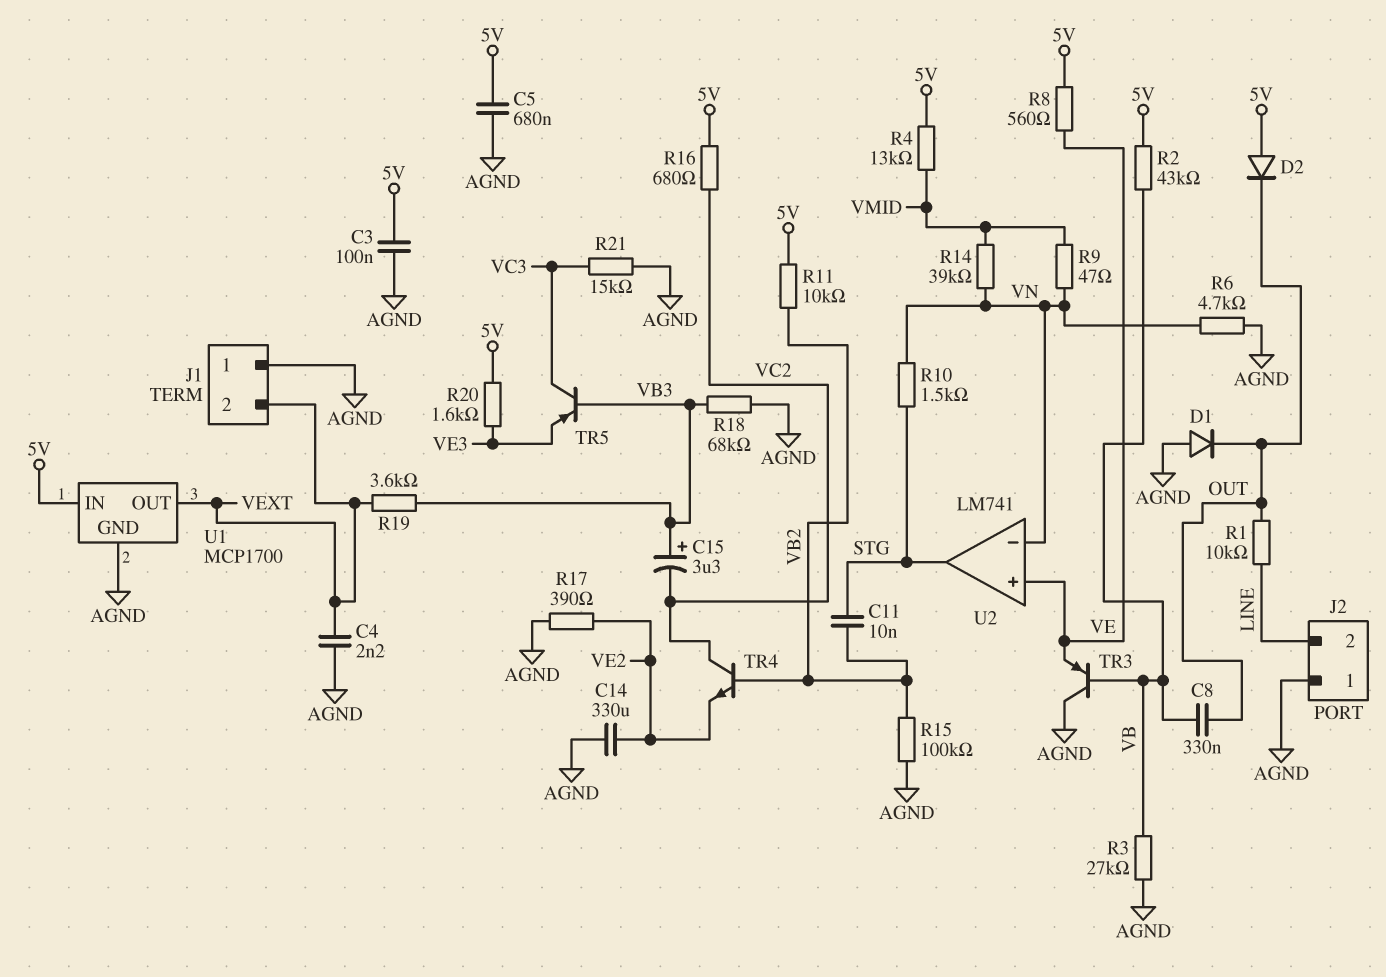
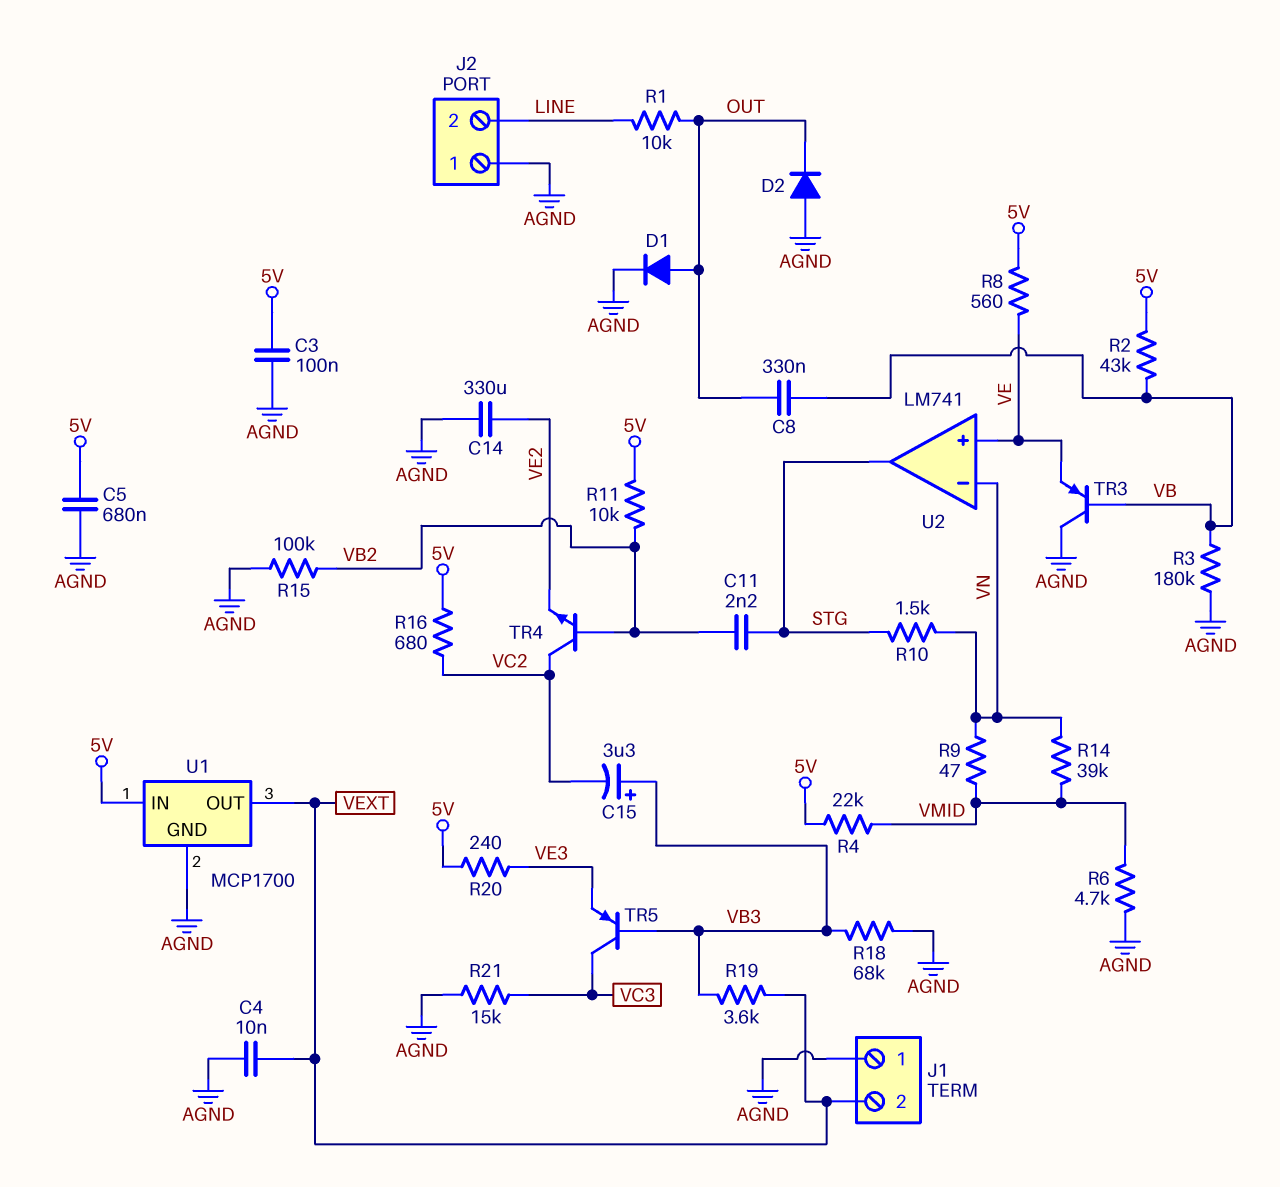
C4: 2.2nF (AGND, VEXT) -> 10nF (AGND, VEXT)
C11: 10nF (STG, VB2) -> 2.2nF (STG, VB2)
D1: diode (A AGND, K OUT) -> diode (A OUT, K AGND)
D2: diode (A 5V, K OUT) -> diode (A AGND, K OUT)
R3: 27k (AGND, VB) -> 180k (AGND, VB)
R4: 13k (5V, VMID) -> 22k (5V, VMID)
R6: 4.7k (AGND, VN) -> 4.7k (AGND, VMID)
R17: 390 (AGND, VE2) -> none
R20: 1.6k (5V, VE3) -> 240 (5V, VE3)

